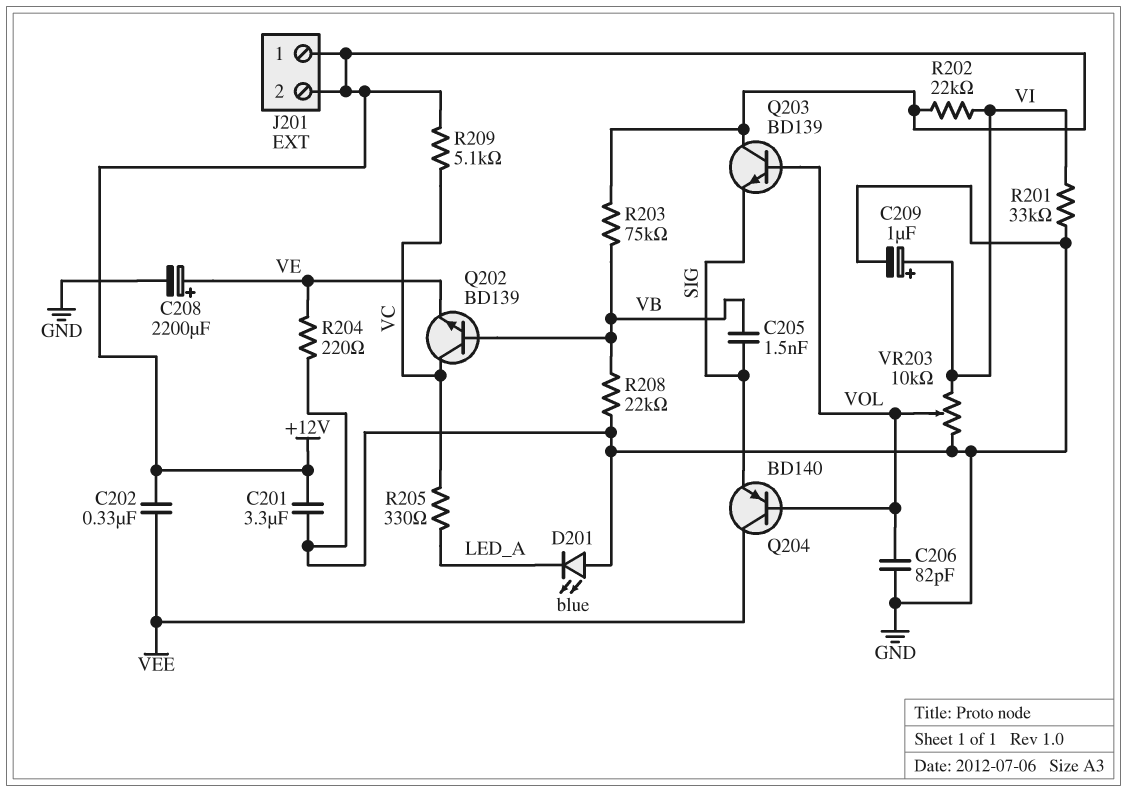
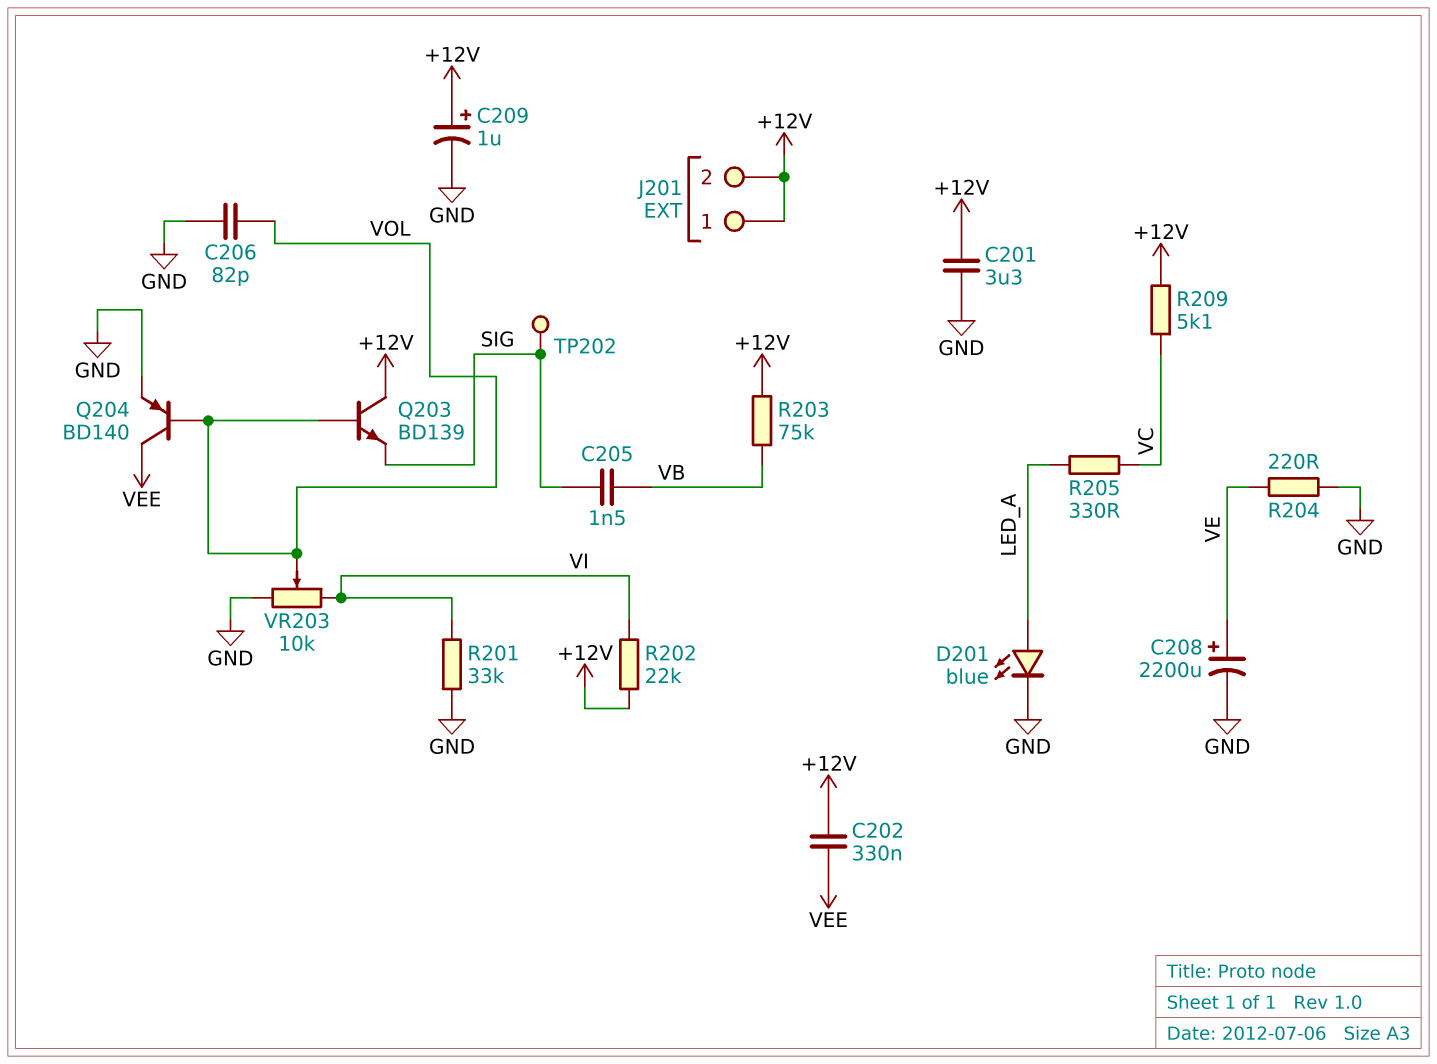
C209: 1uF (plus VI, minus GND) -> 1uF (plus +12V, minus GND)
D201: LED blue (A GND, K LED_A) -> LED blue (A LED_A, K GND)
Q202: NPN BD139 (B VB, C VC, E VE) -> none
Q204: PNP BD140 (B VOL, C VEE, E SIG) -> PNP BD140 (B VOL, C VEE, E GND)
R208: 22k (GND, VB) -> none
TP202: none -> test point (SIG)

